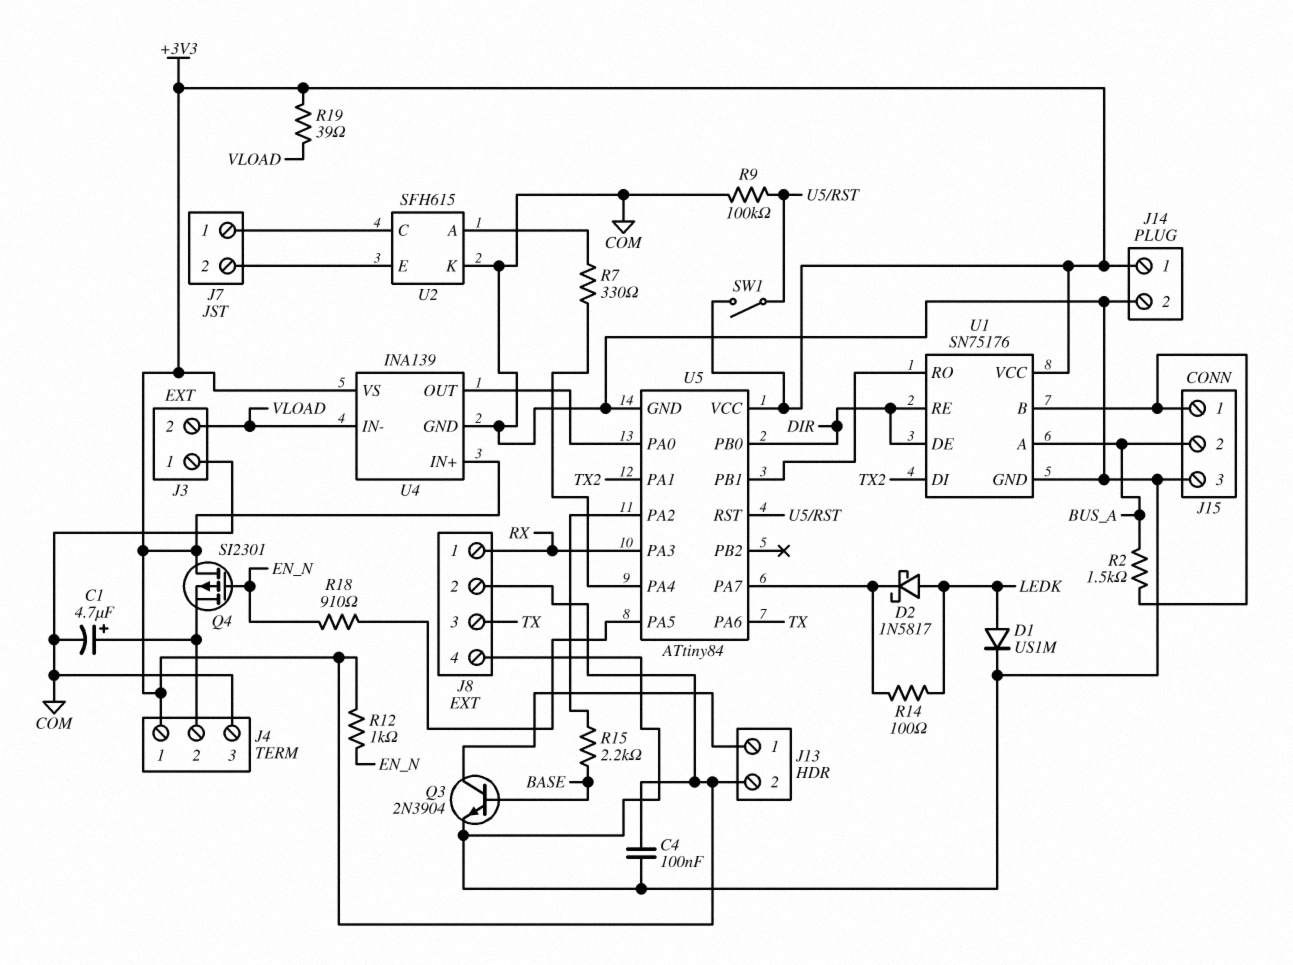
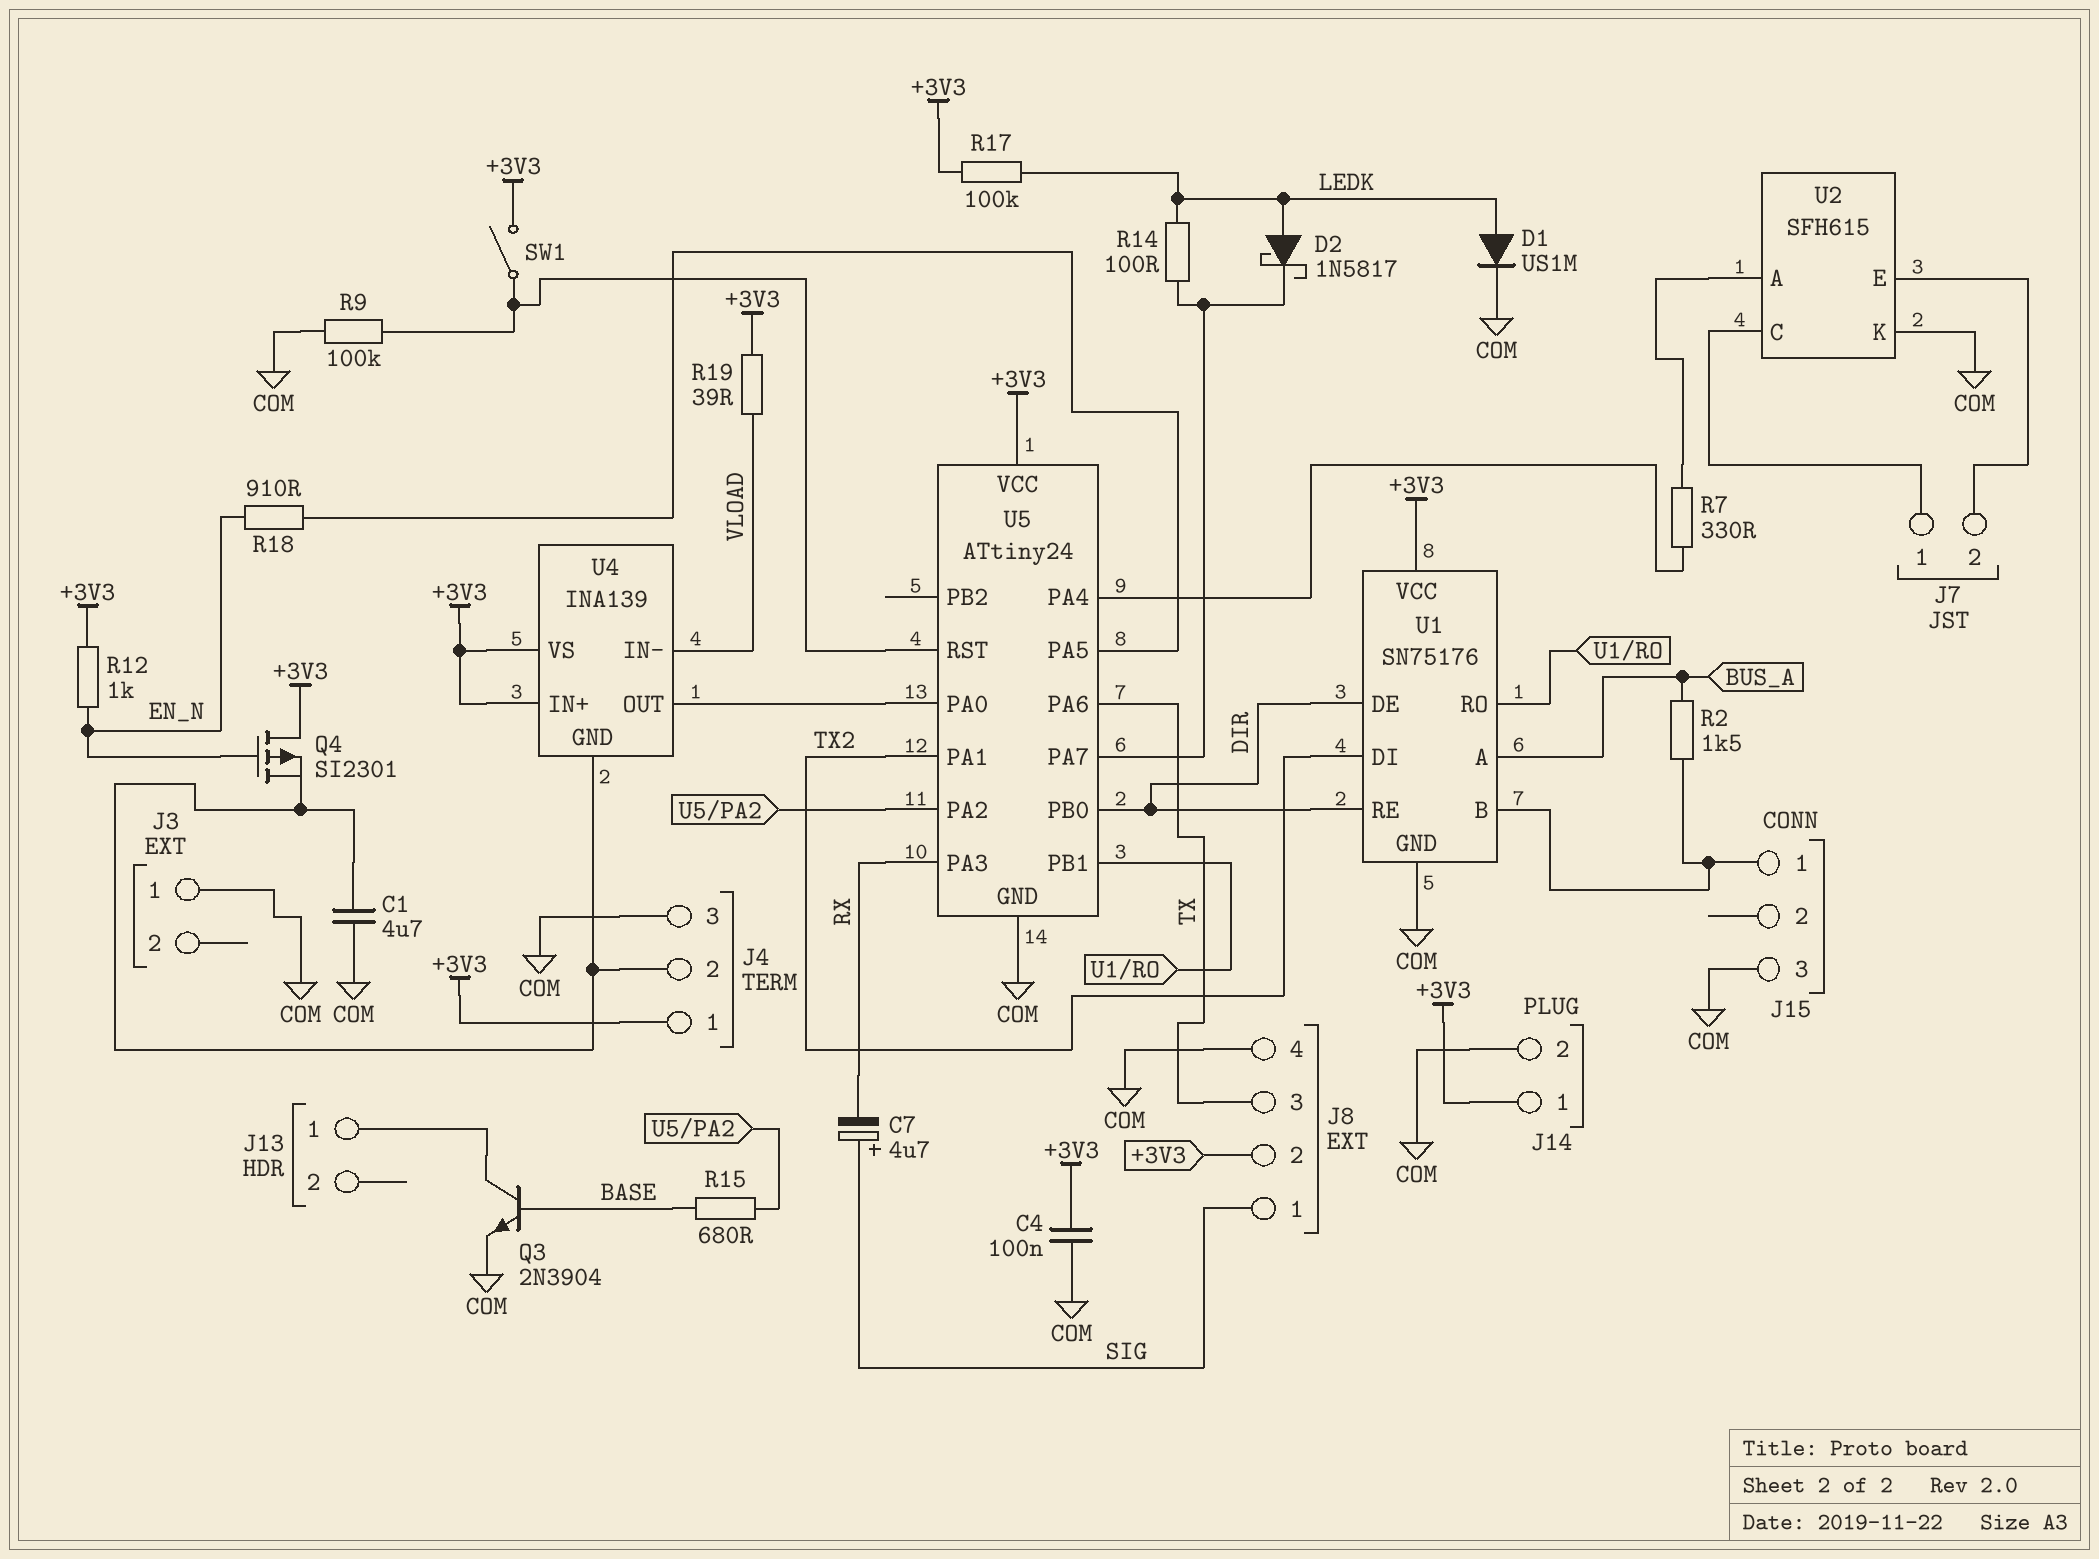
C1: 4.7uF (plus J4/2, minus COM) -> 4.7uF (COM, J4/2)
C7: none -> 4.7uF (plus SIG, minus RX)
J3 pin 2: VLOAD -> none
J8 pin 1: RX -> SIG
J13 pin 2: +3V3 -> none
J15 pin 2: BUS_A -> none
R15: 2.2k (BASE, U5/PA2) -> 680 (BASE, U5/PA2)
R17: none -> 100k (+3V3, LEDK)
U4 pin GND: COM -> J4/2
U5: ATtiny84 -> ATtiny24

